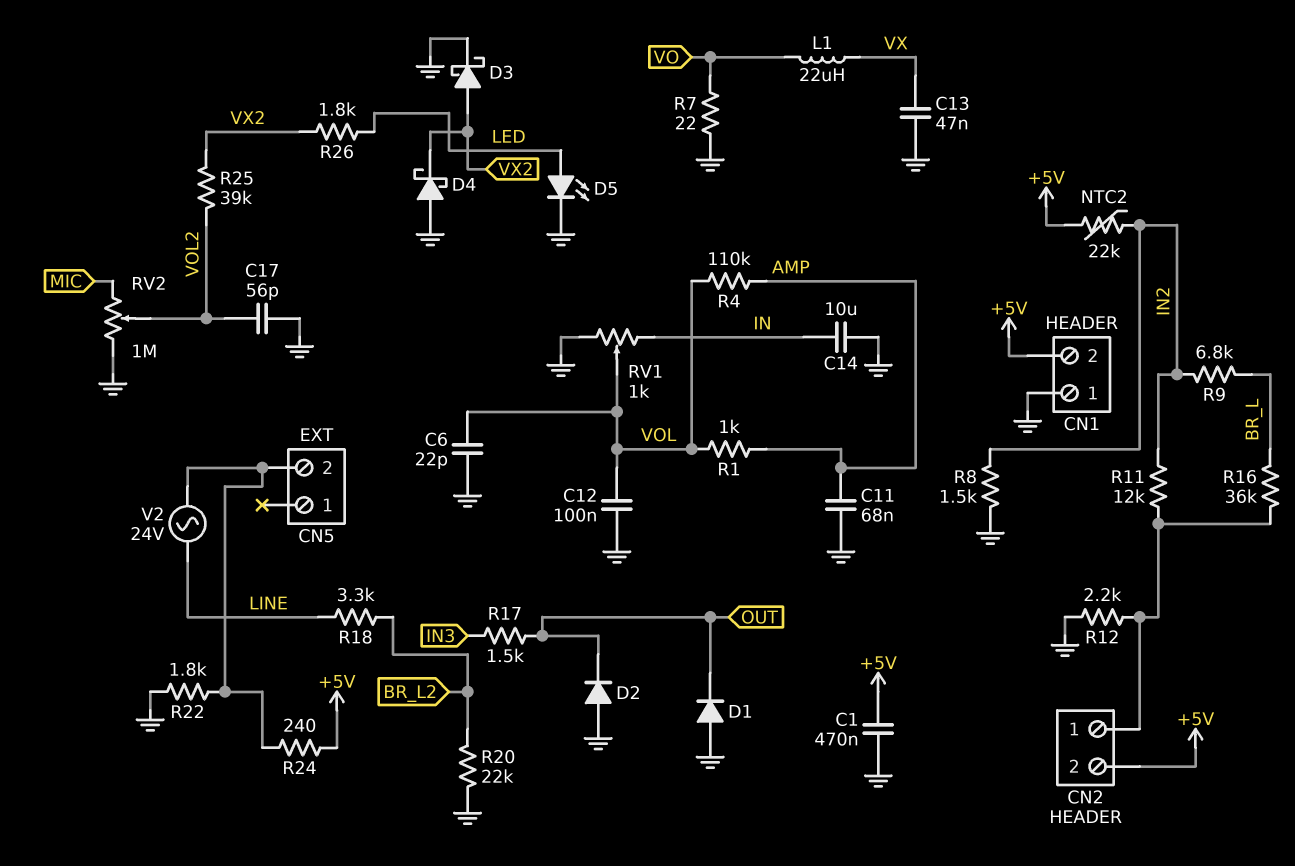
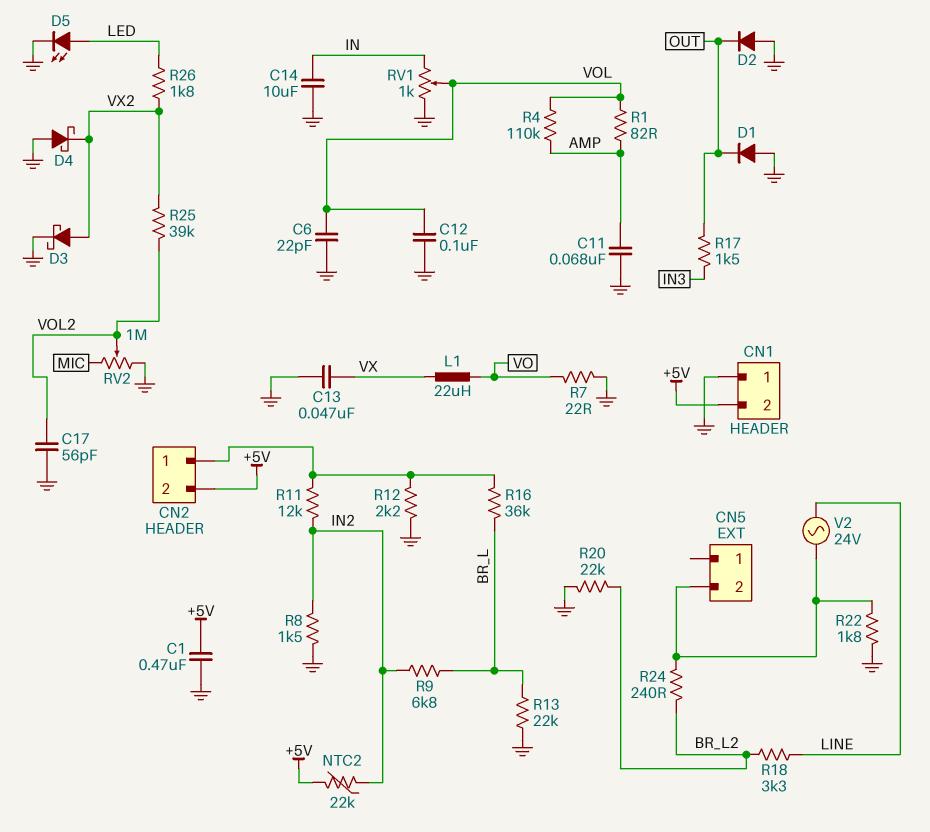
R1: 1k (AMP, VOL) -> 82 (AMP, VOL)
R13: none -> 22k (BR_L, GND)
R24: 240 (+5V, CN5/2) -> 240 (BR_L2, CN5/2)

